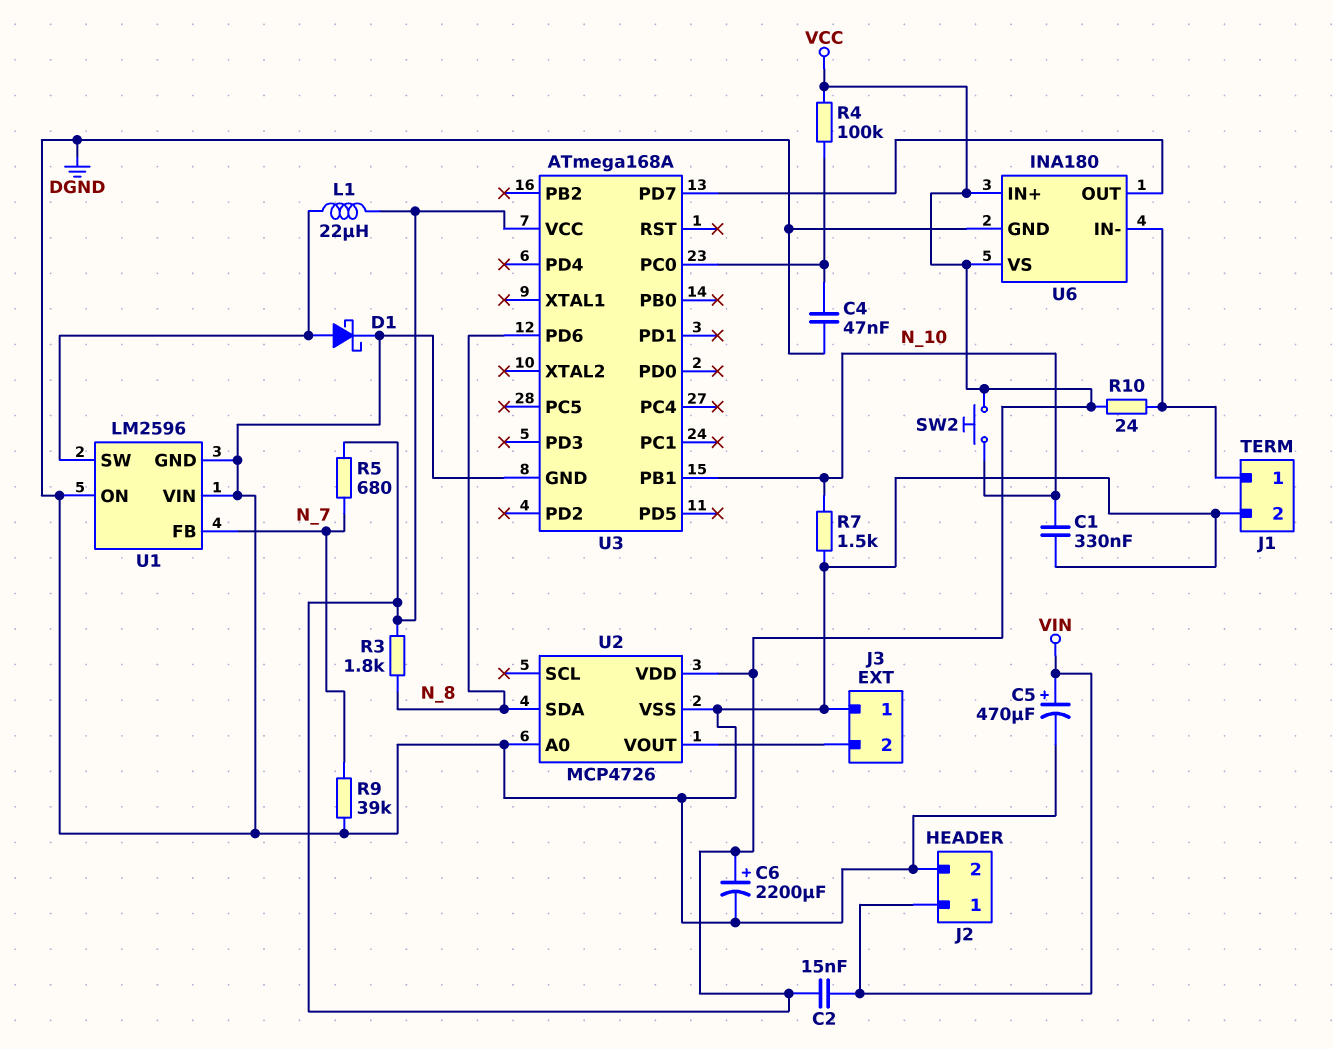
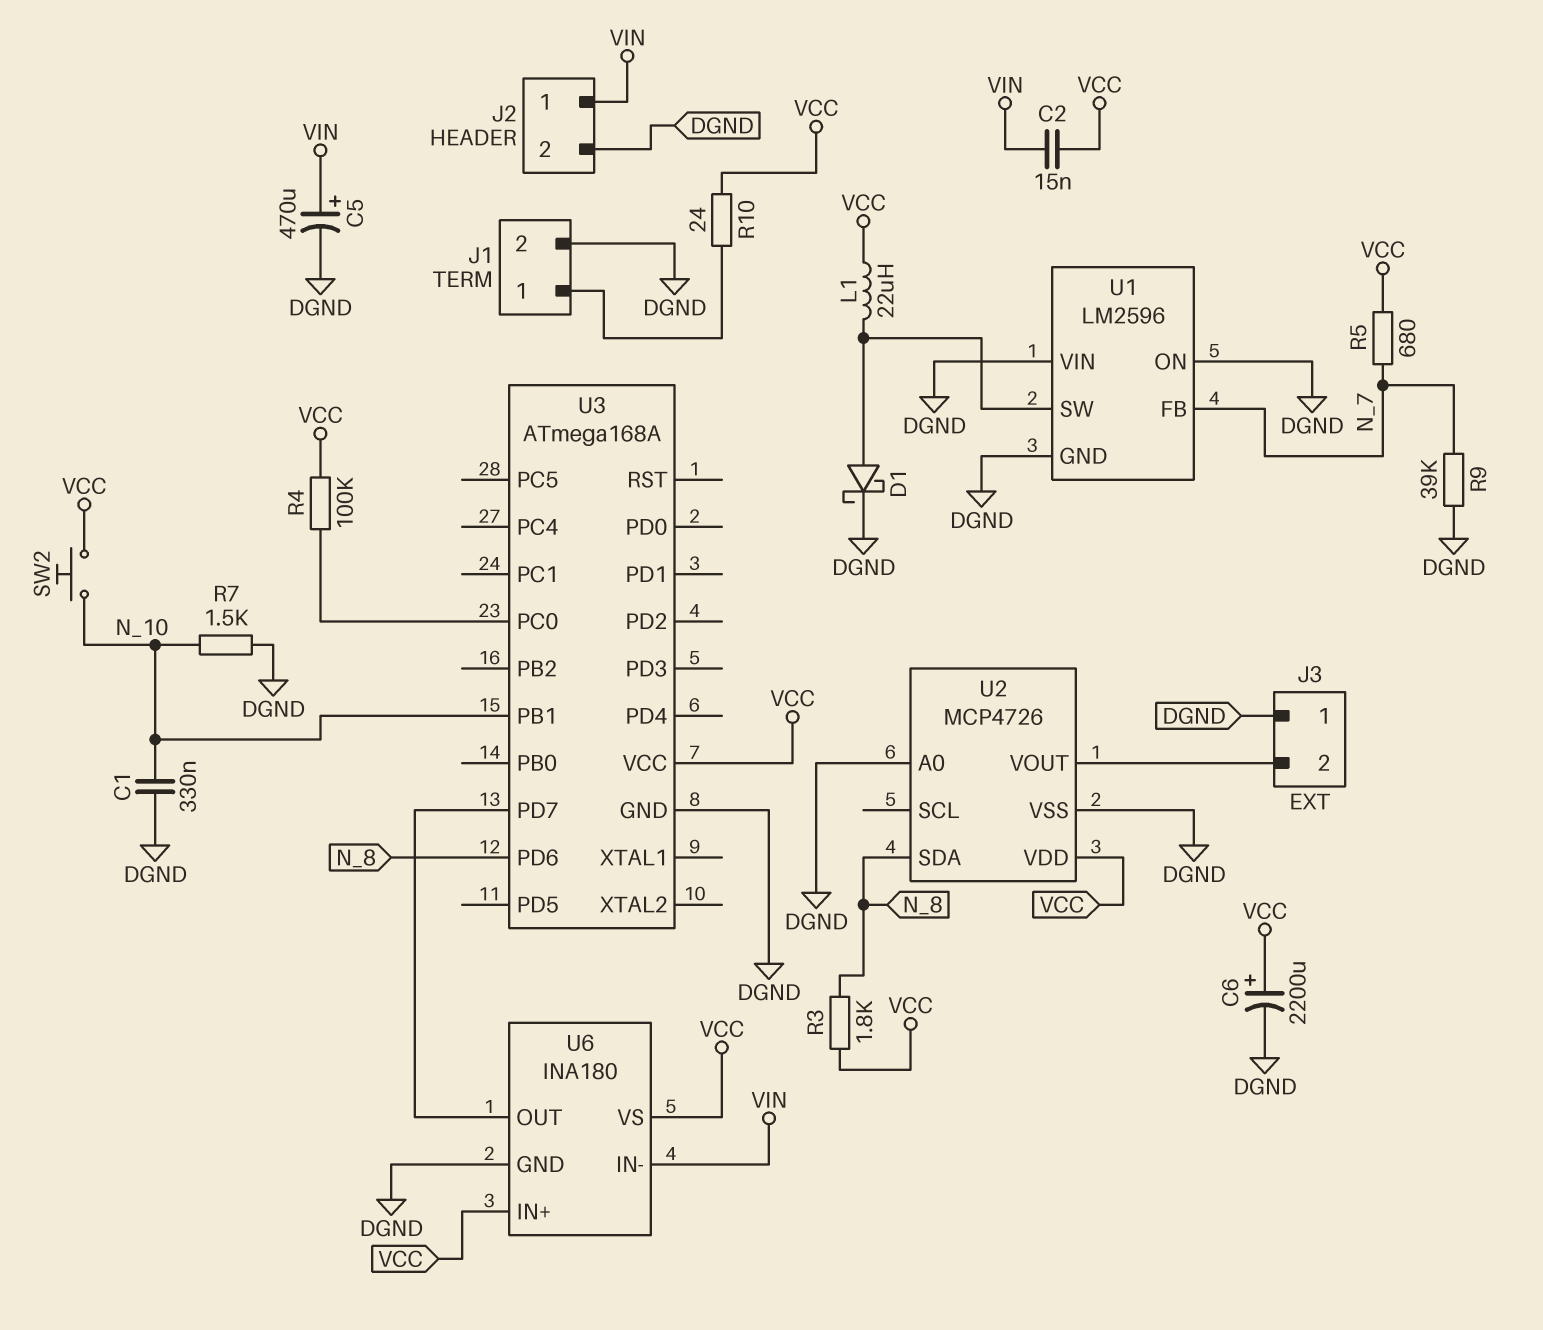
C4: 47nF (DGND, U3/PC0) -> none
U6 pin IN-: J1/1 -> VIN

